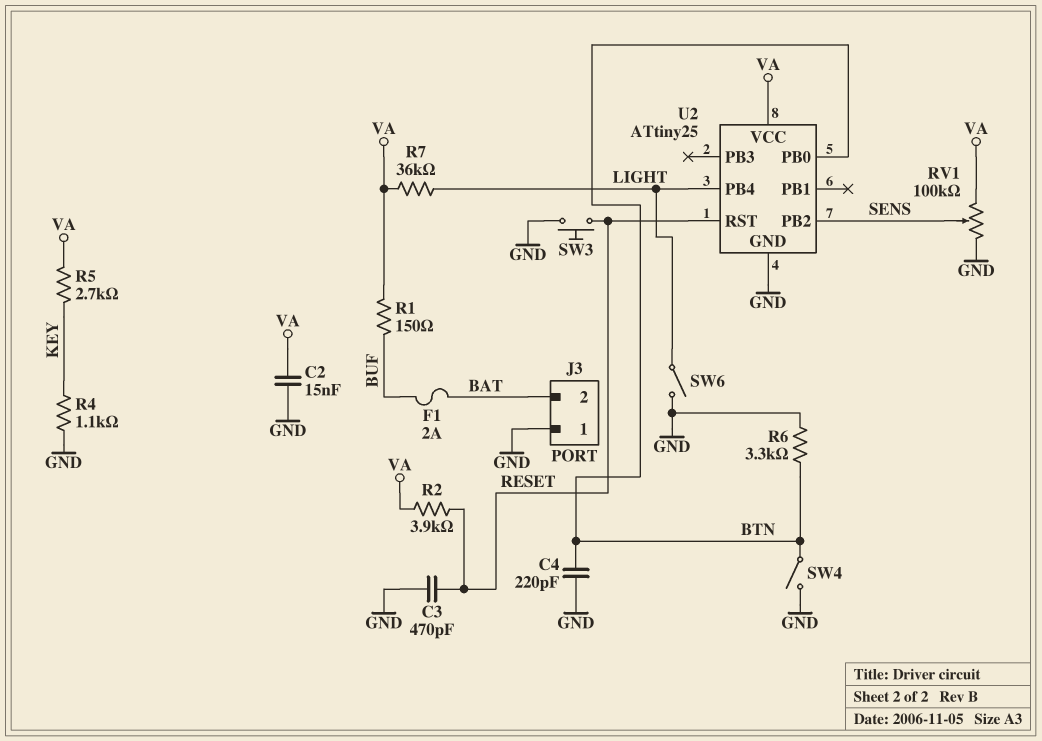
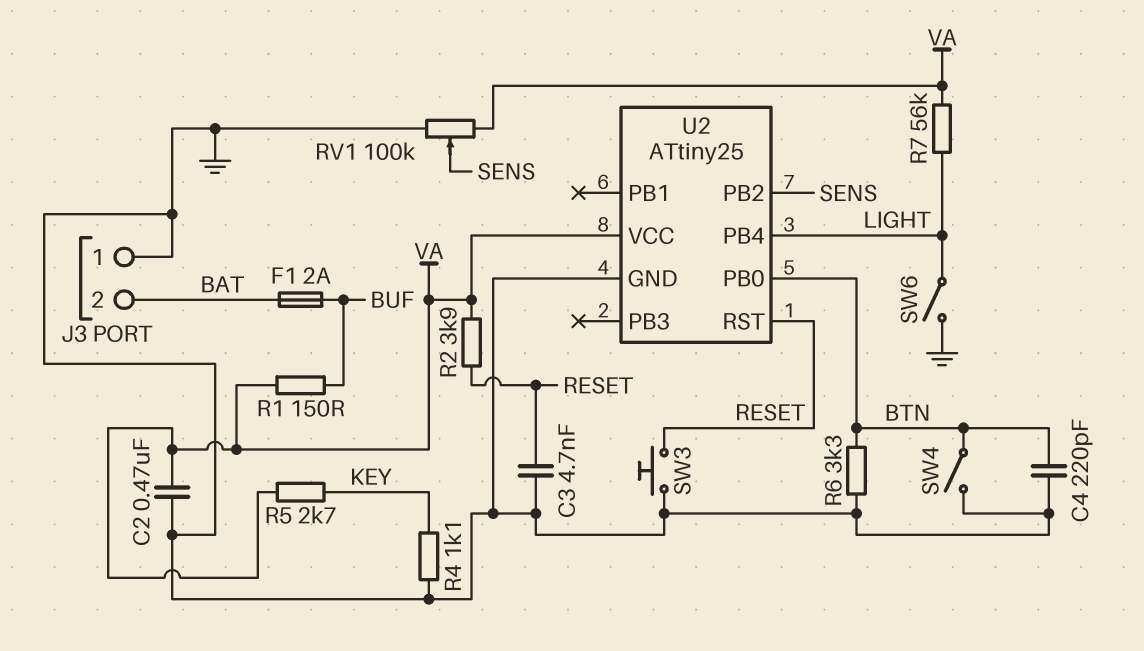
C2: 15nF (GND, VA) -> 470nF (GND, VA)
C3: 470pF (GND, RESET) -> 4.7nF (GND, RESET)
R7: 36k (LIGHT, VA) -> 56k (LIGHT, VA)

